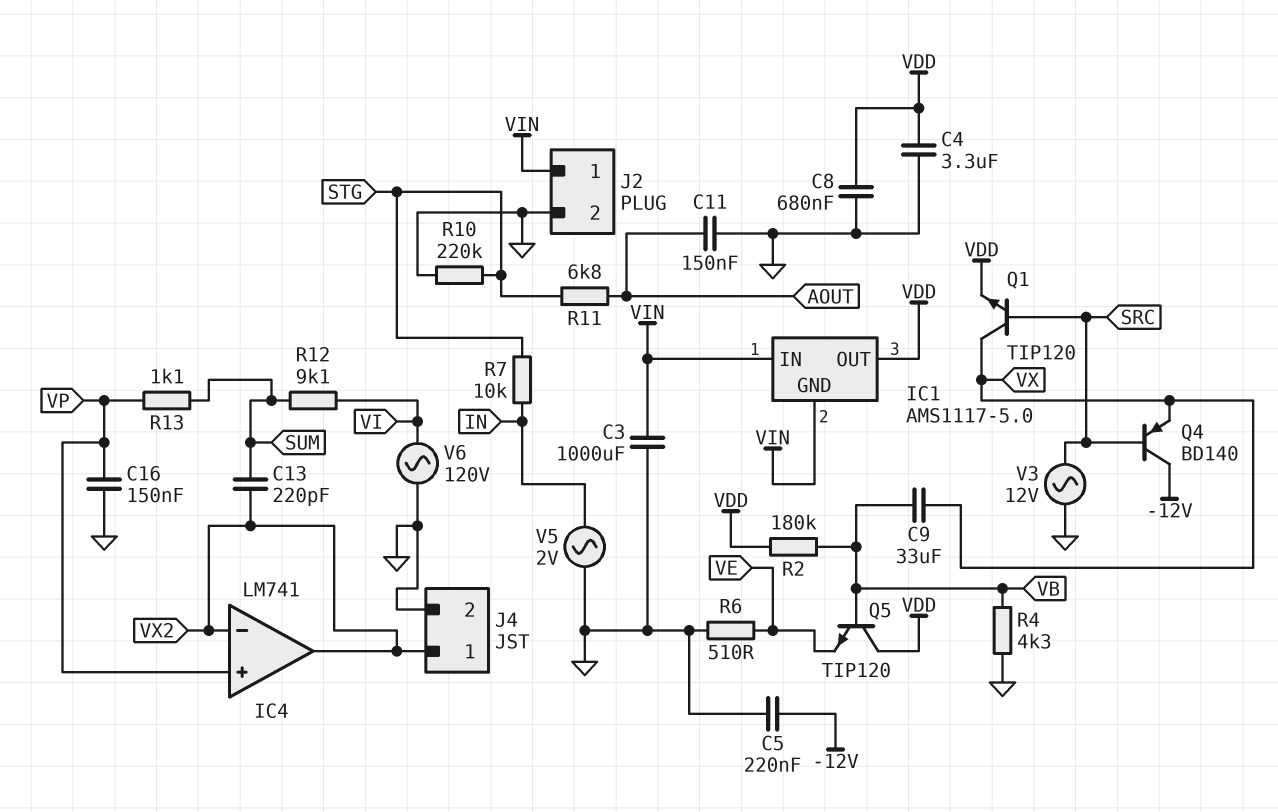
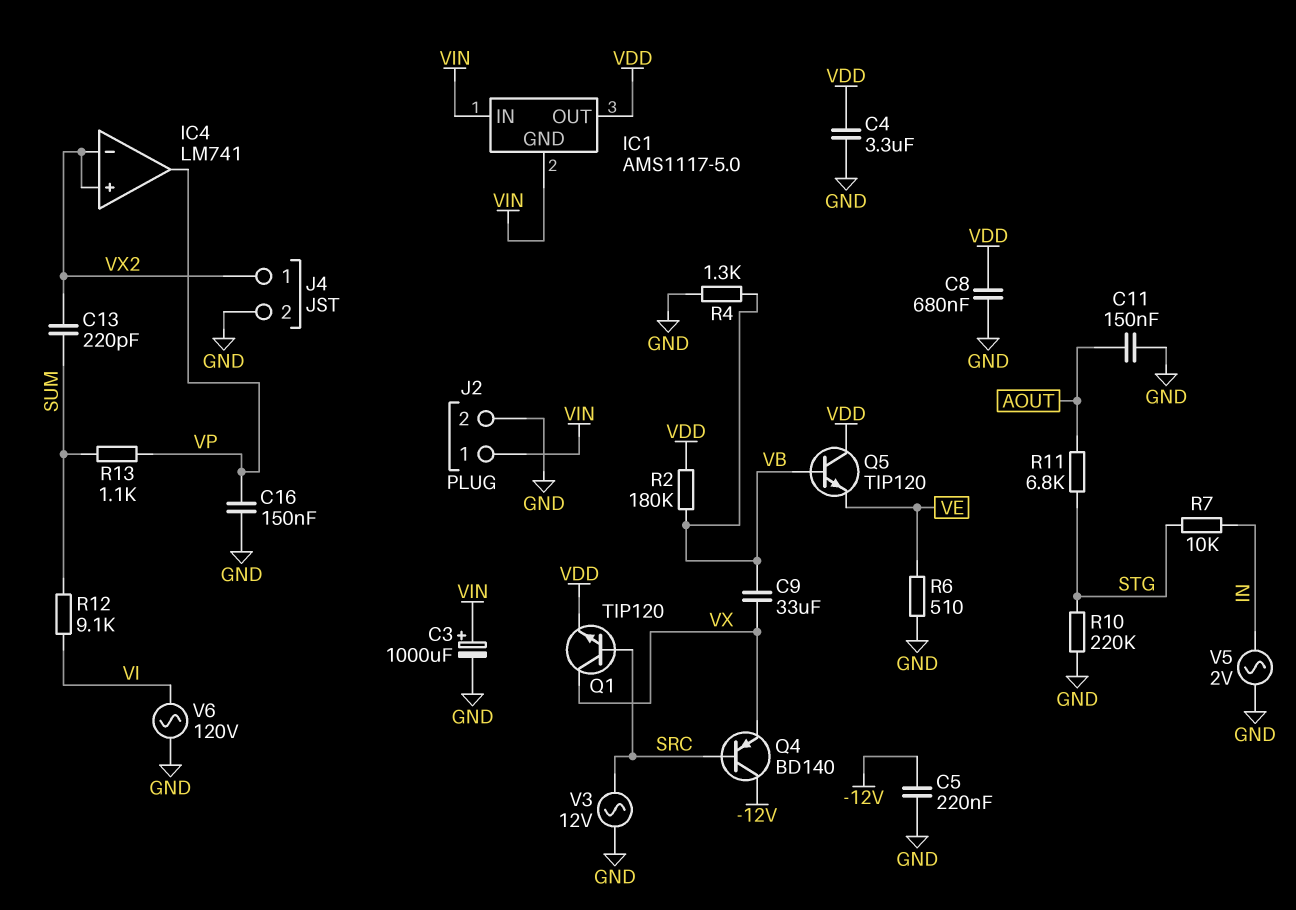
C3: 1000uF (GND, VIN) -> 1000uF (plus VIN, minus GND)
IC4 pin in+: VP -> VX2
IC4 pin out: VX2 -> VP
R4: 4.3k (GND, VB) -> 1.3k (GND, VB)

